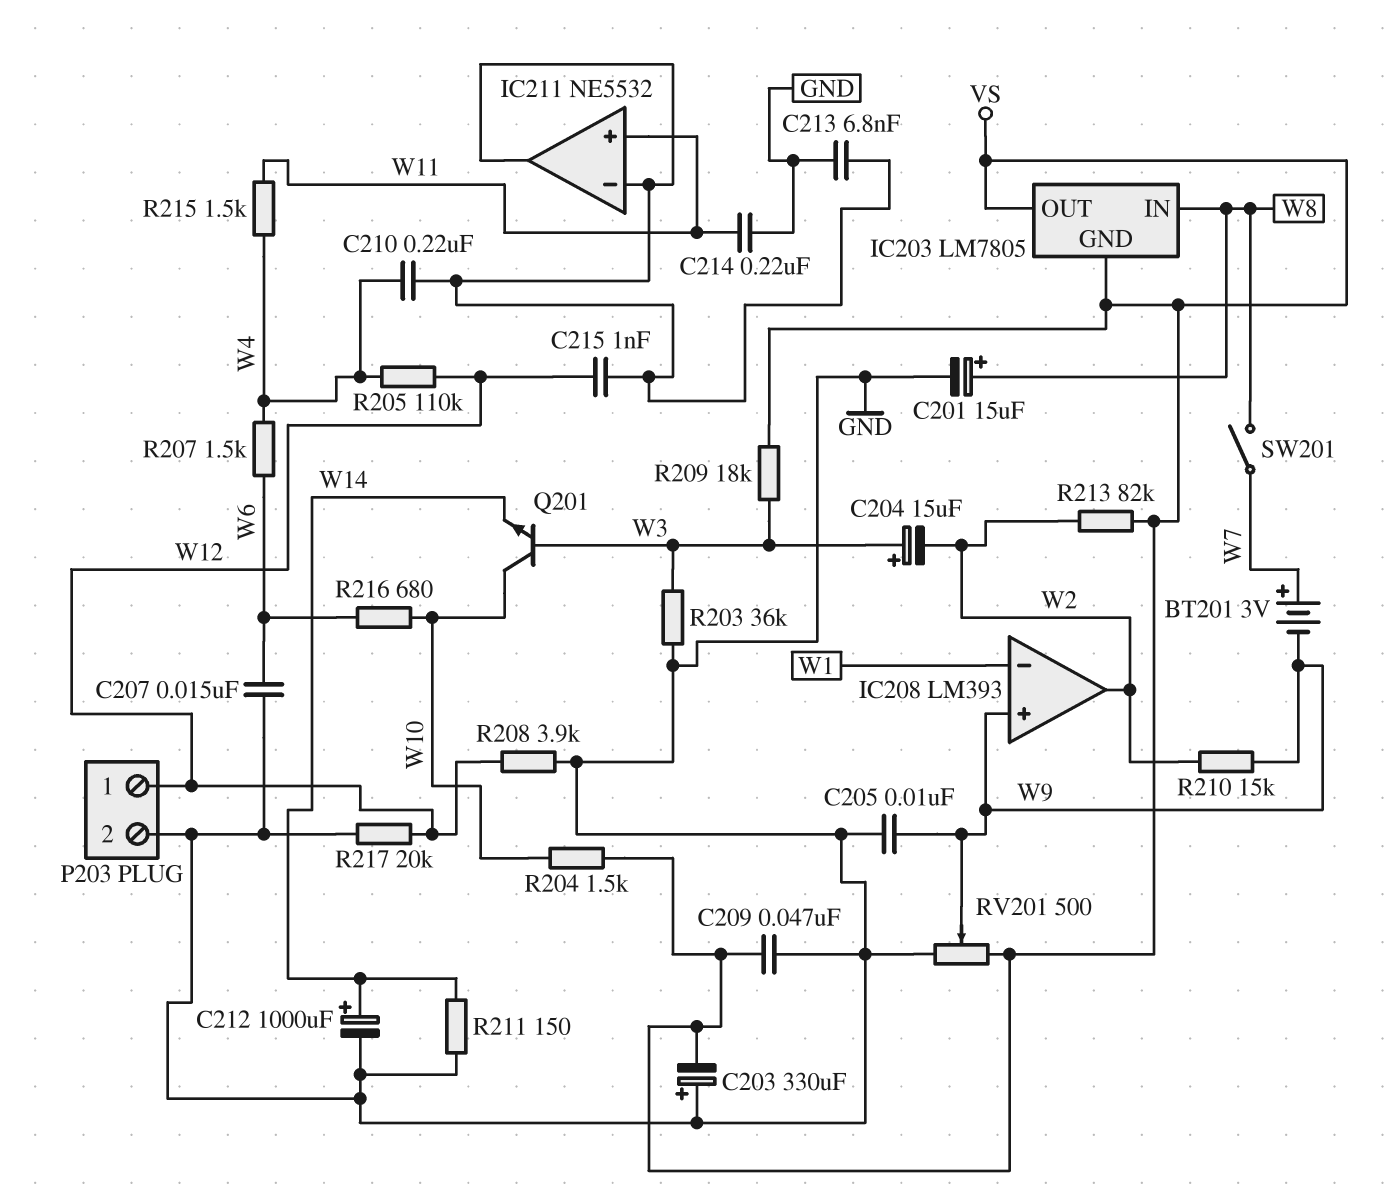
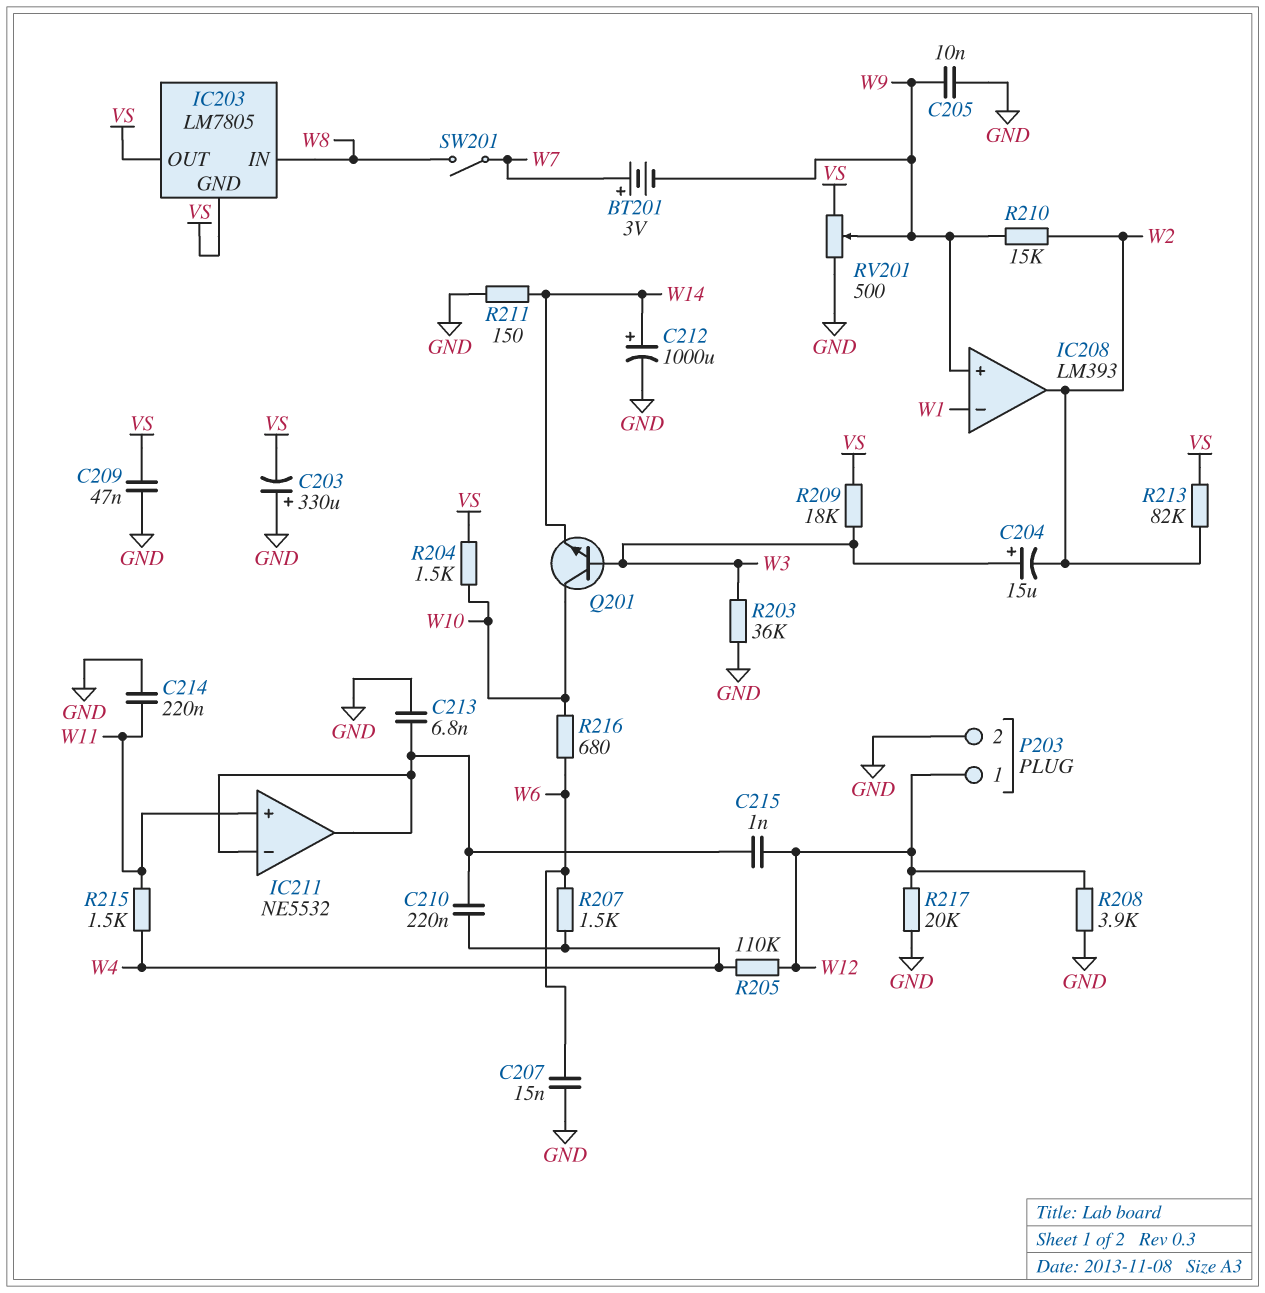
C201: 15uF (plus W8, minus GND) -> none

